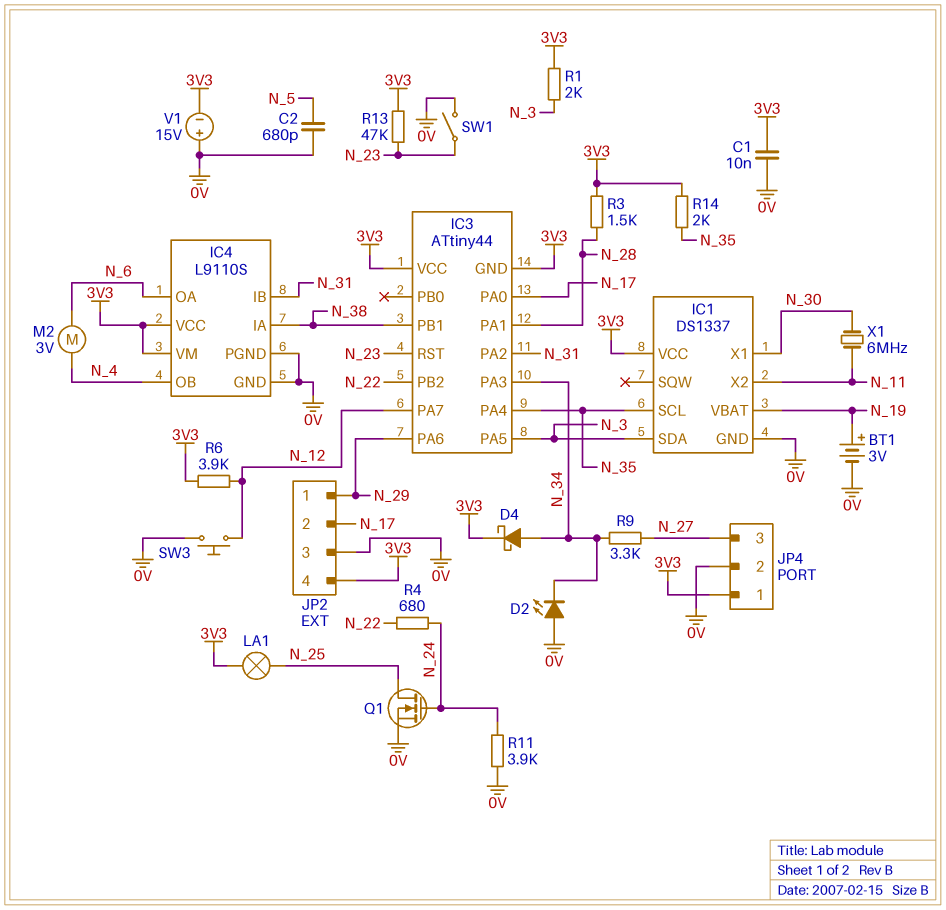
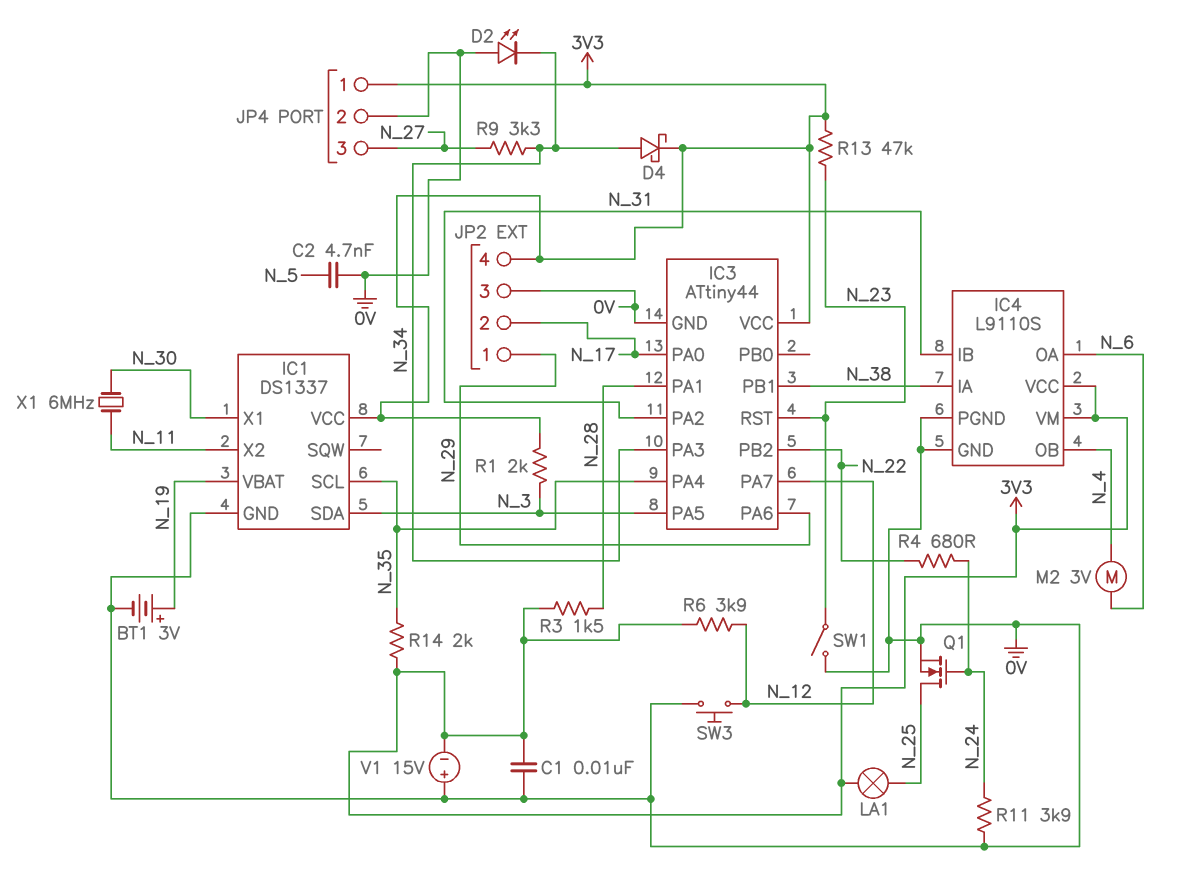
C2: 680pF (0V, N_5) -> 4.7nF (0V, N_5)
IC3 pin GND: 3V3 -> 0V

